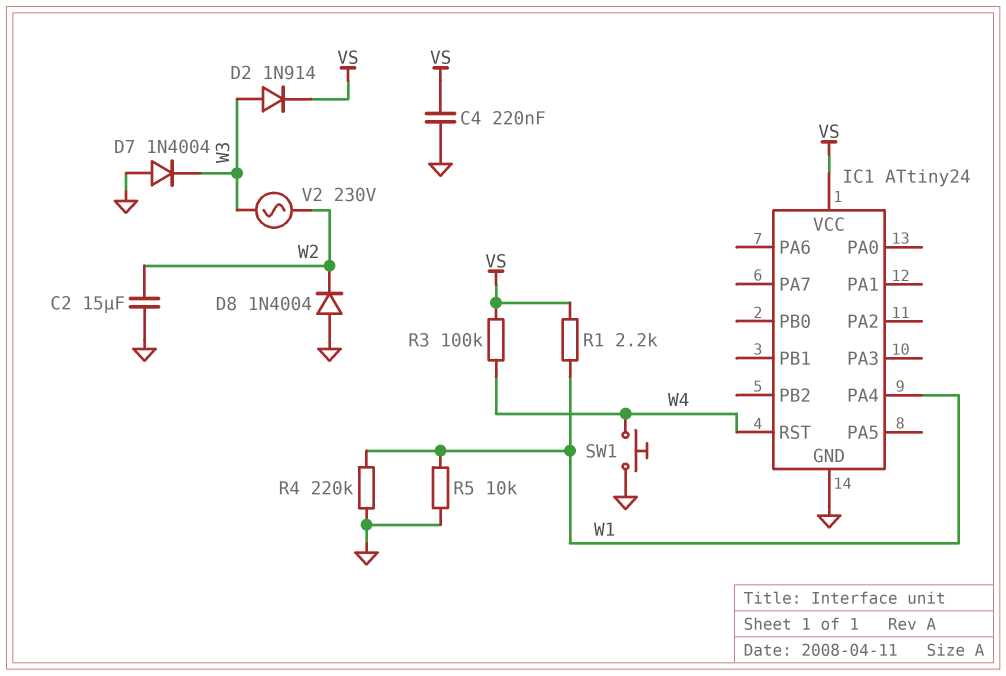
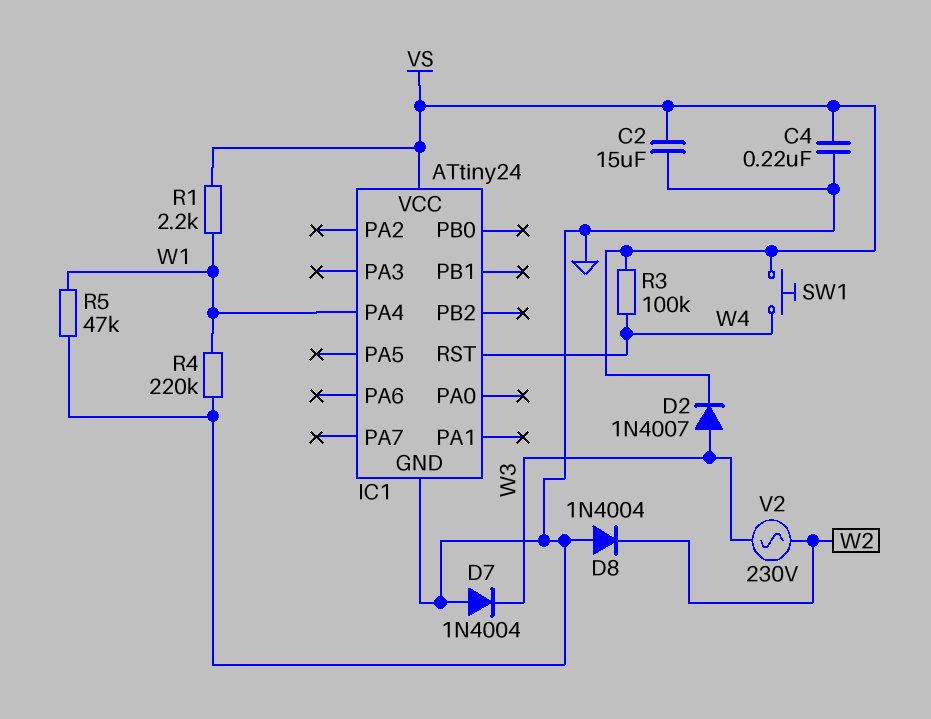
C2: 15uF (GND, W2) -> 15uF (GND, VS)
D2: diode 1N914 (A W3, K VS) -> diode 1N4007 (A W3, K VS)
R5: 10k (GND, W1) -> 47k (GND, W1)
SW1: button (GND, W4) -> button (VS, W4)

